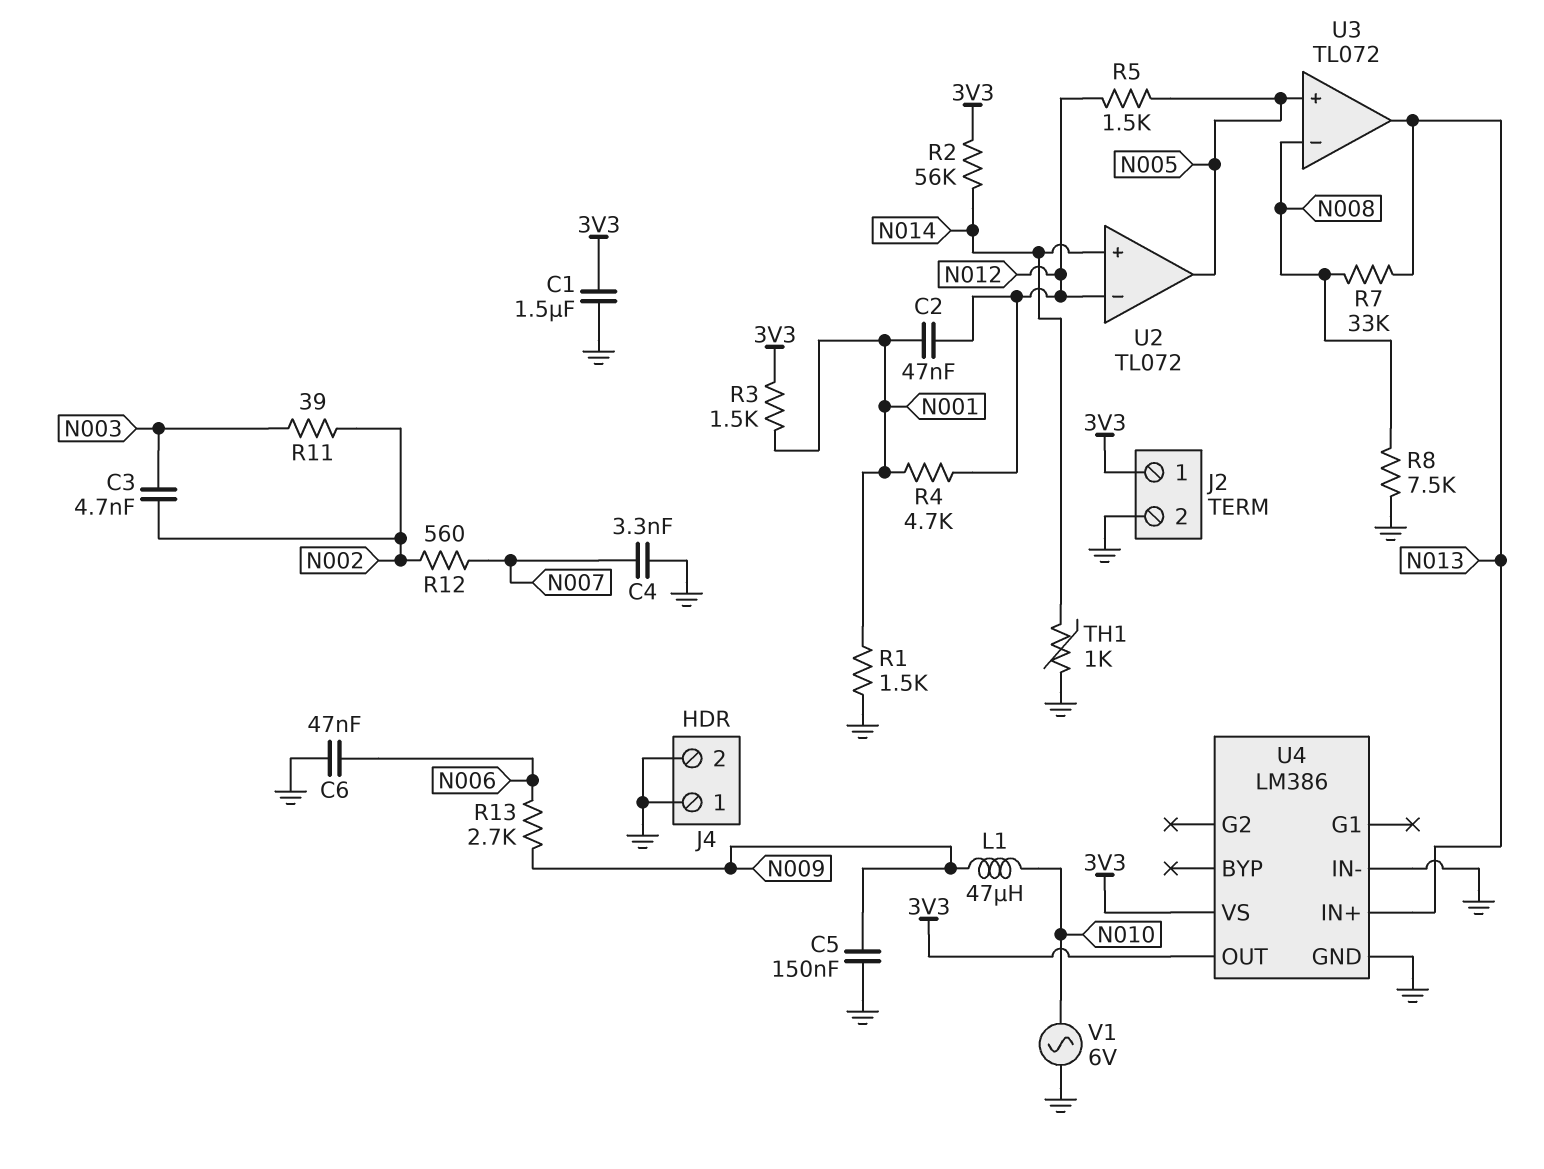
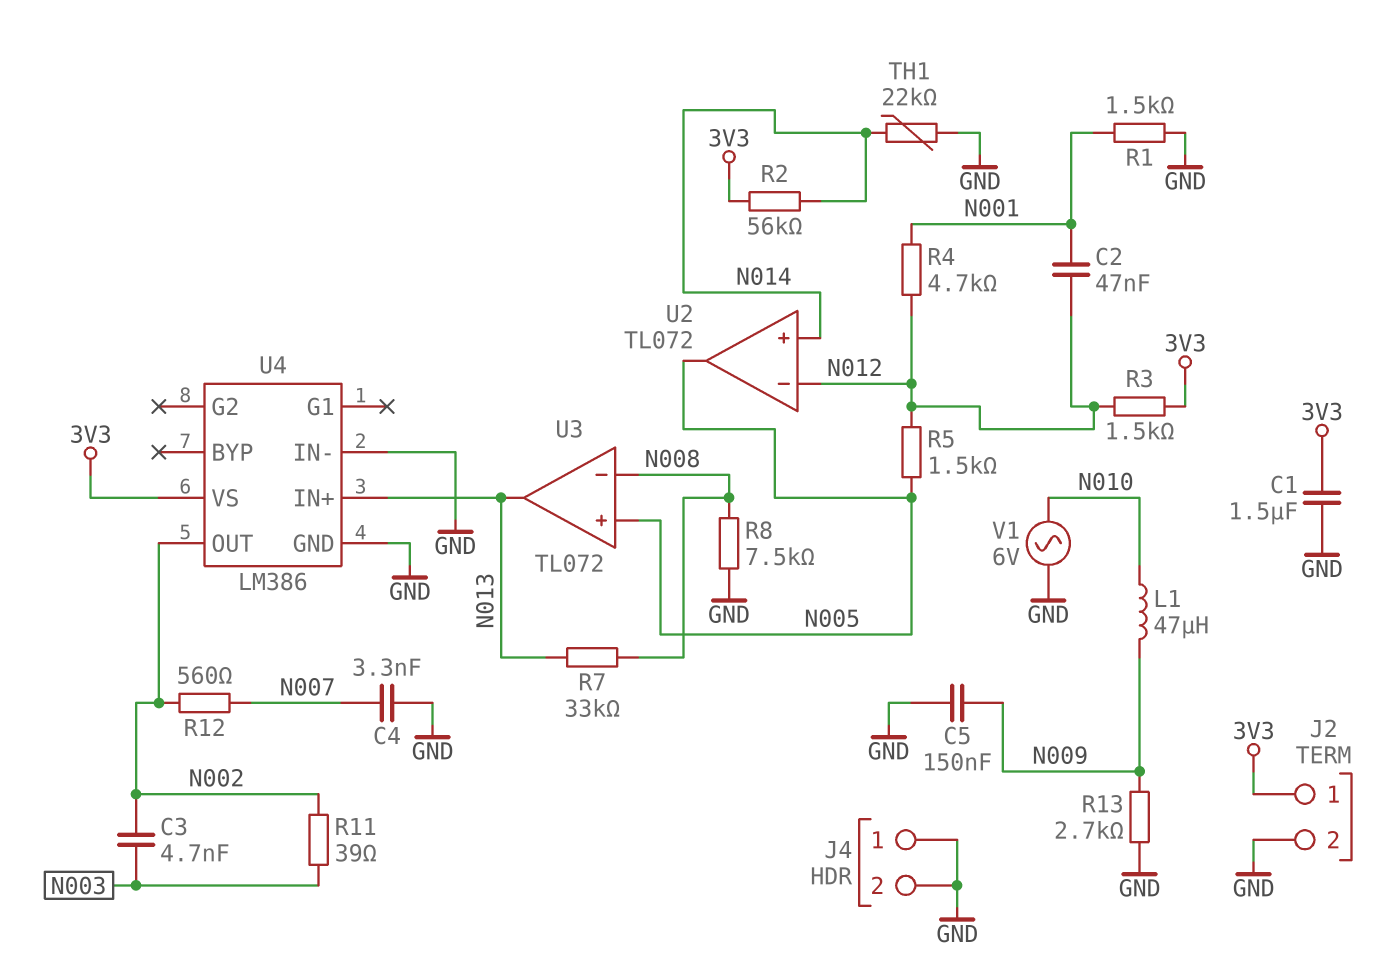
C6: 47nF (GND, N006) -> none
R3: 1.5k (3V3, N001) -> 1.5k (3V3, N012)
R13: 2.7k (N006, N009) -> 2.7k (GND, N009)
TH1: 1k (GND, N014) -> 22k (GND, N014)
U4 pin OUT: 3V3 -> N002

